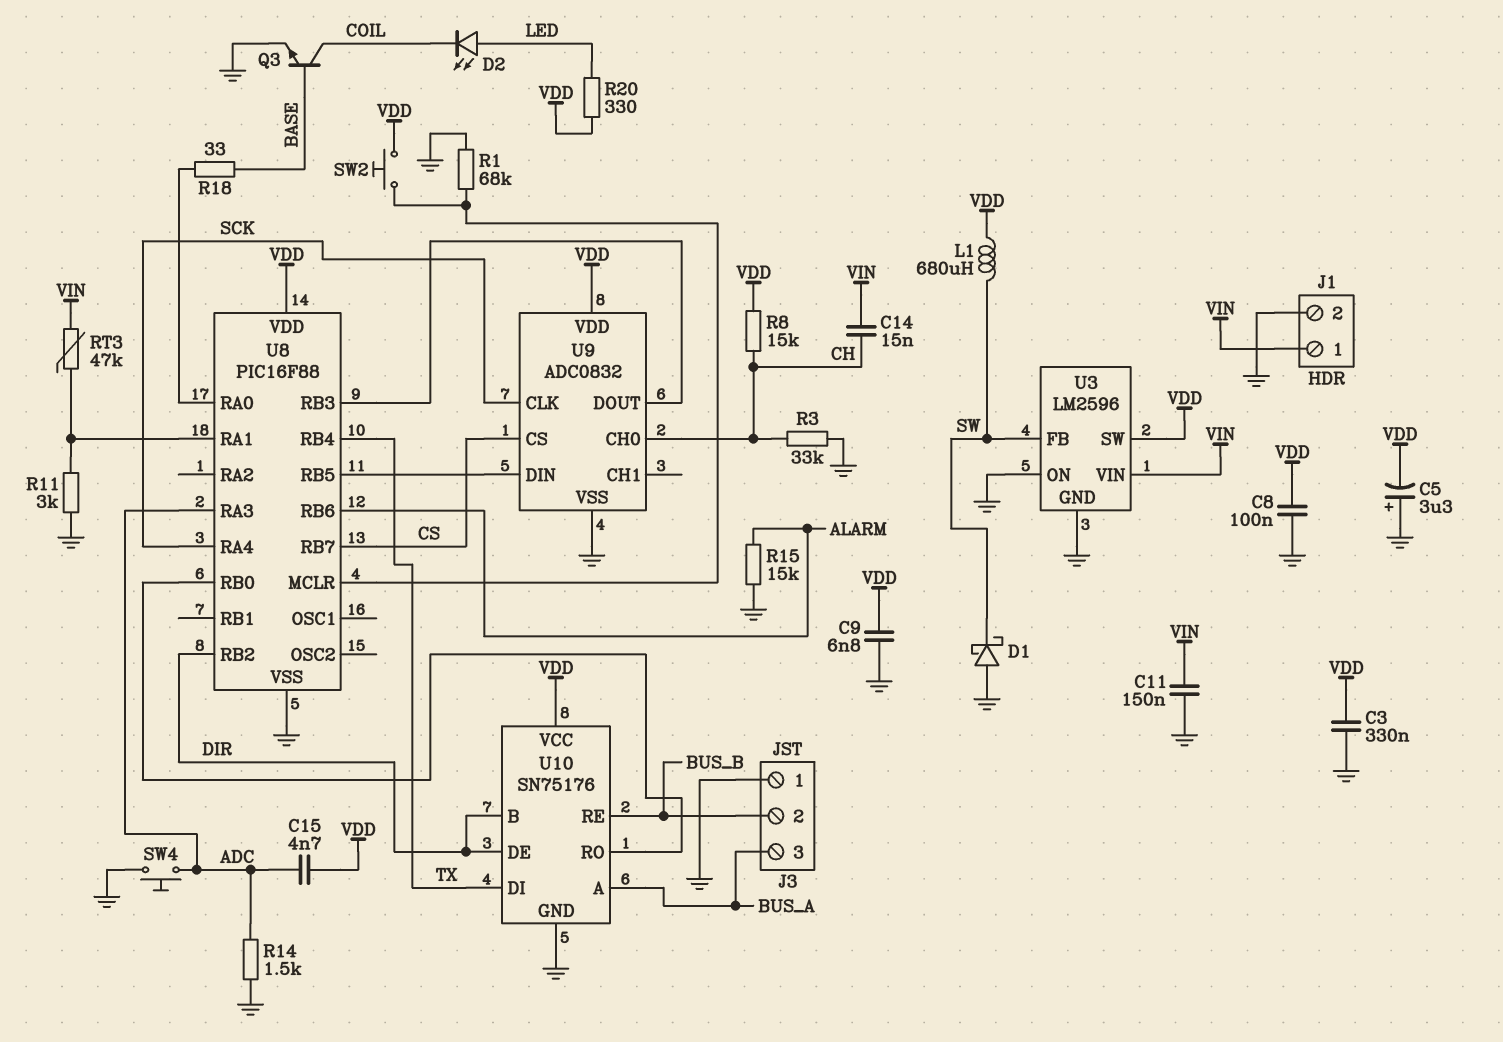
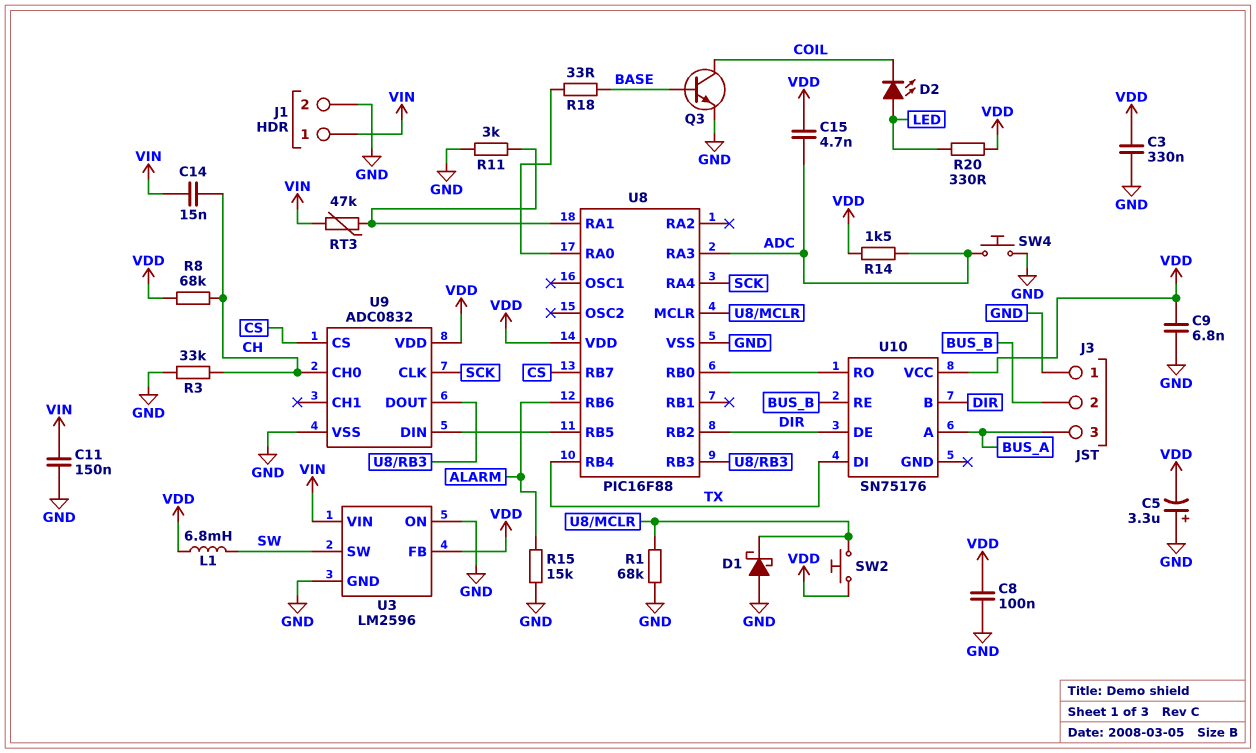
D1: schottky (A GND, K SW) -> schottky (A GND, K U8/MCLR)
L1: 680uH (SW, VDD) -> 6.8mH (SW, VDD)
R8: 15k (CH, VDD) -> 68k (CH, VDD)
R14: 1.5k (ADC, GND) -> 1.5k (ADC, VDD)
U3 pin FB: SW -> VDD
U3 pin SW: VDD -> SW
U10 pin GND: GND -> none

